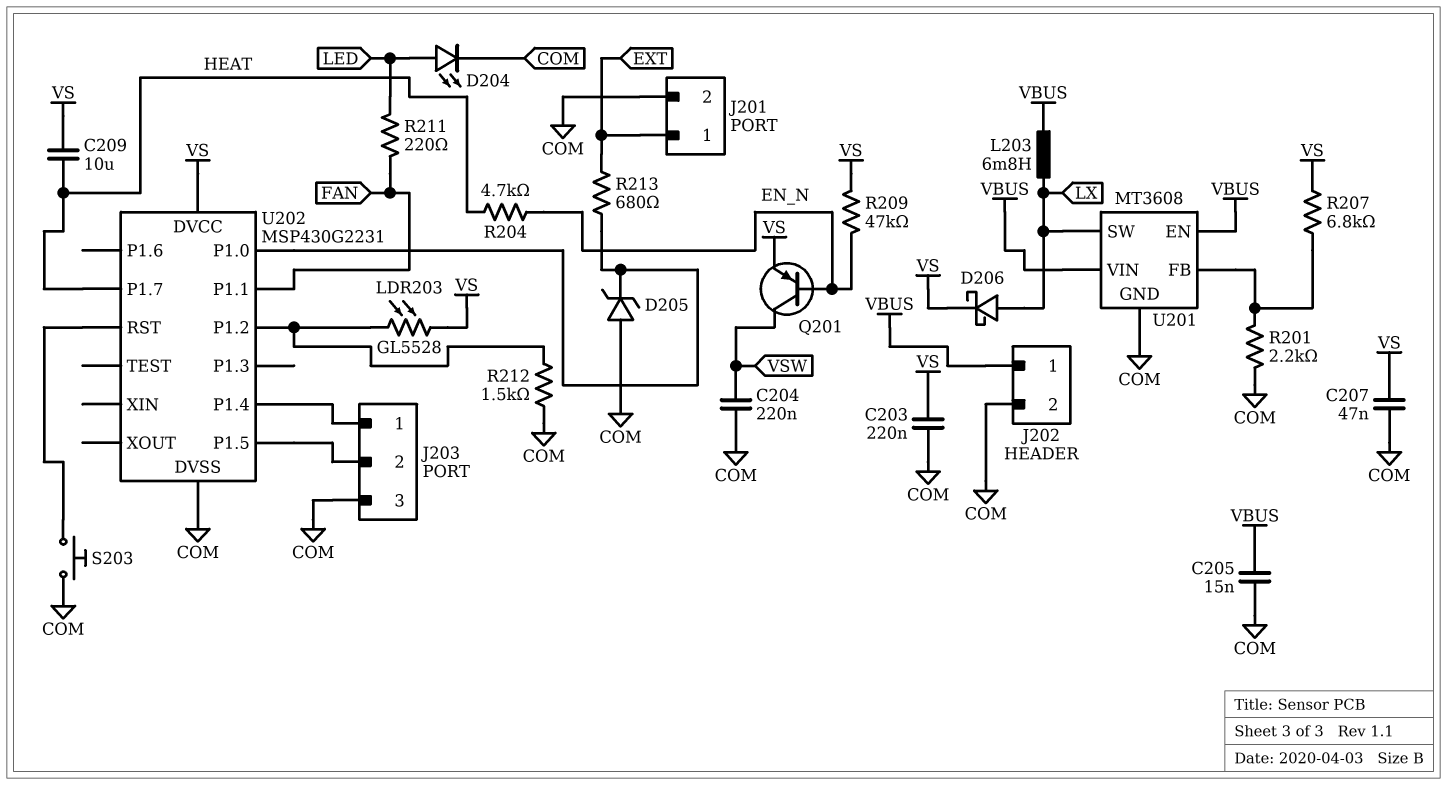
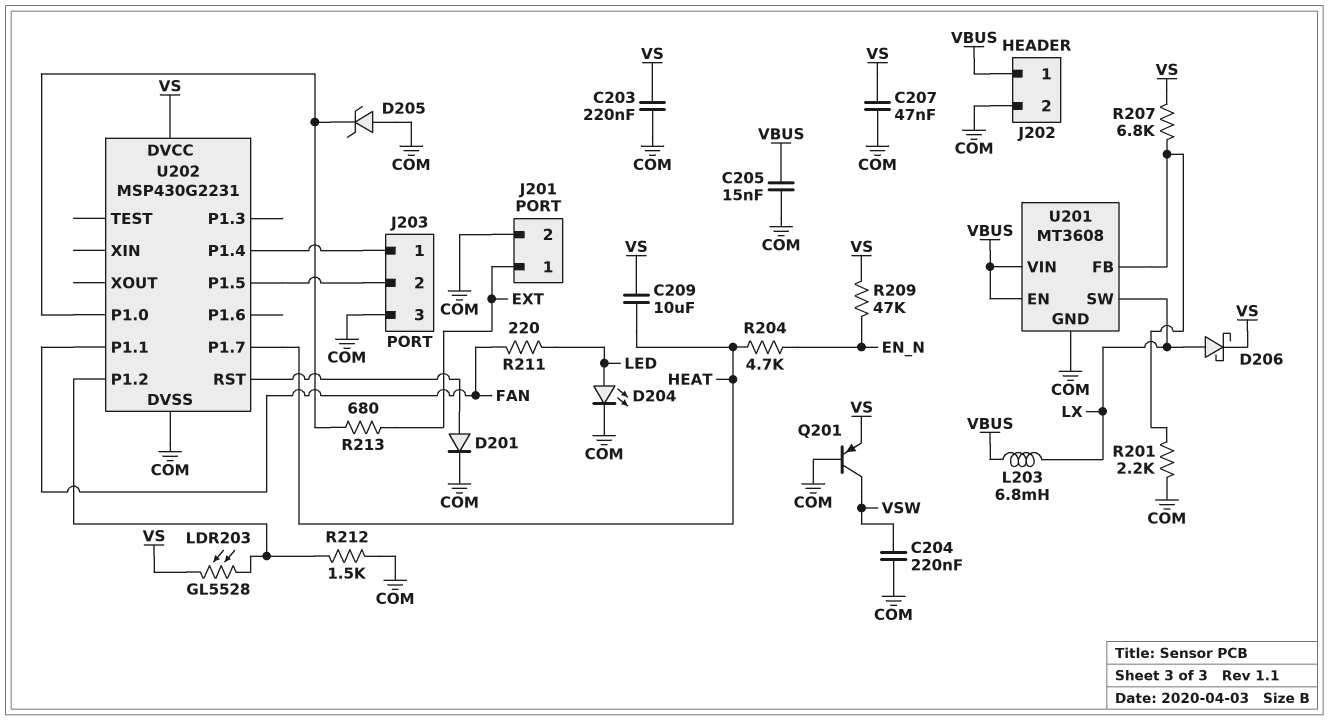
D201: none -> diode (A U202/RST, K COM)
Q201: PNP (B EN_N, C VSW, E VS) -> PNP (B COM, C VSW, E VS)
S203: button (COM, U202/RST) -> none

